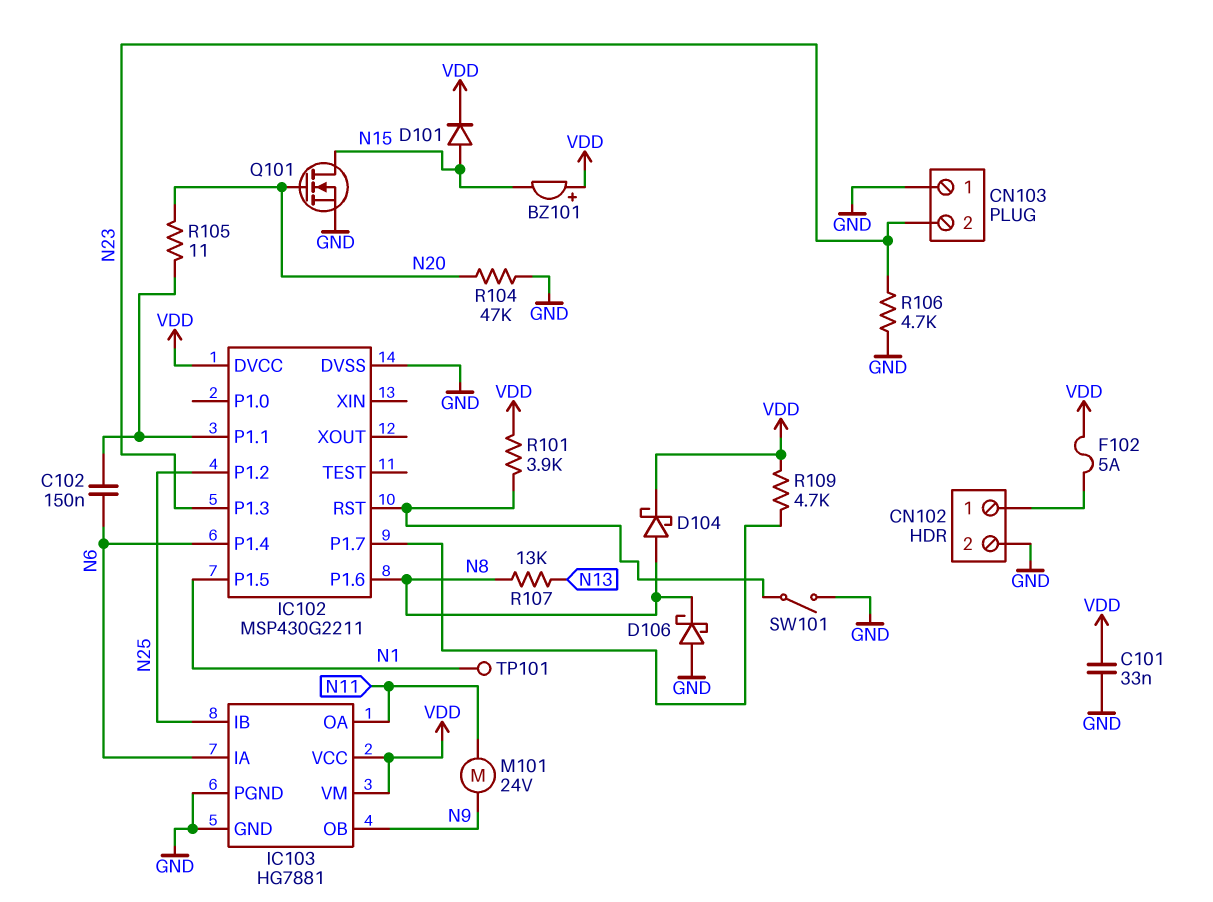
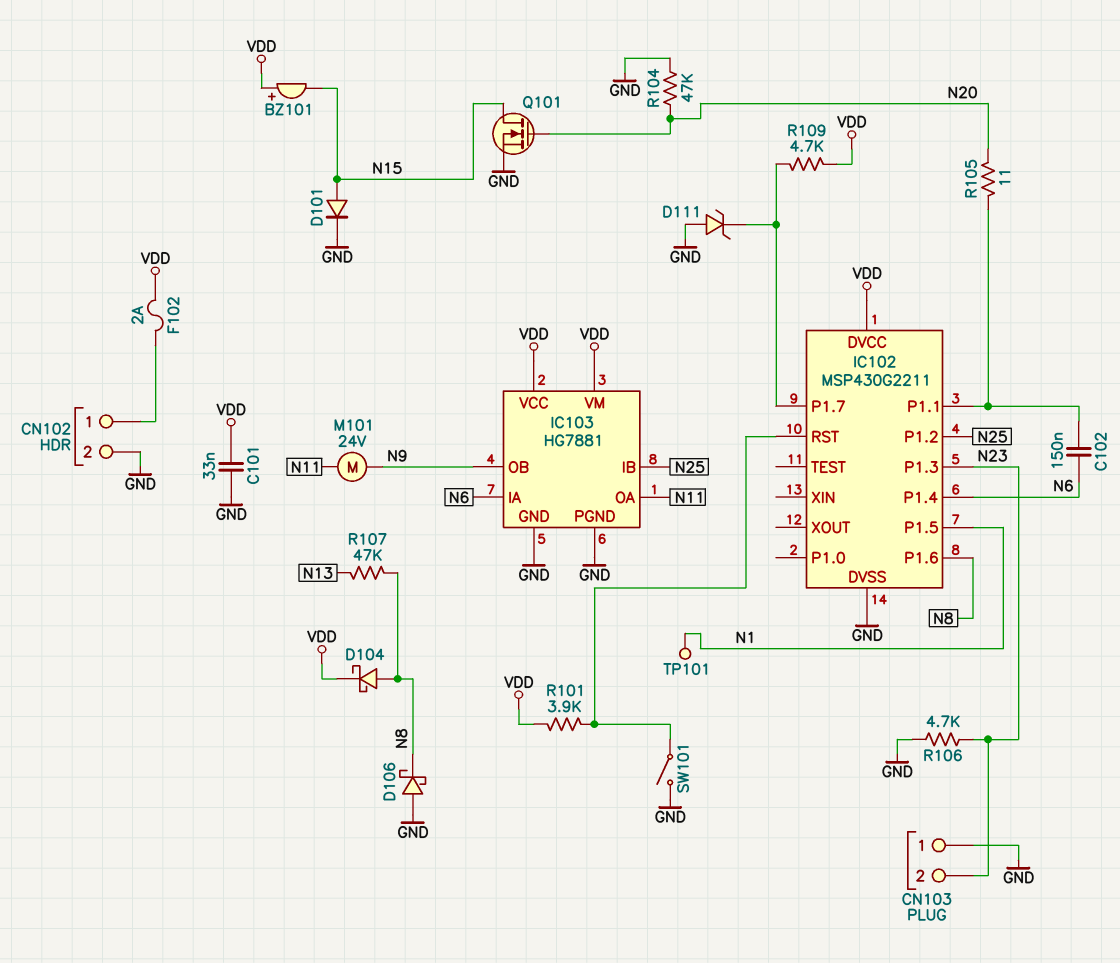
D101: diode (A N15, K VDD) -> diode (A N15, K GND)
D111: none -> zener (A GND, K IC102/P1.7)
F102: 5A (CN102/1, VDD) -> 2A (CN102/1, VDD)
R107: 13k (N8, N13) -> 47k (N8, N13)

